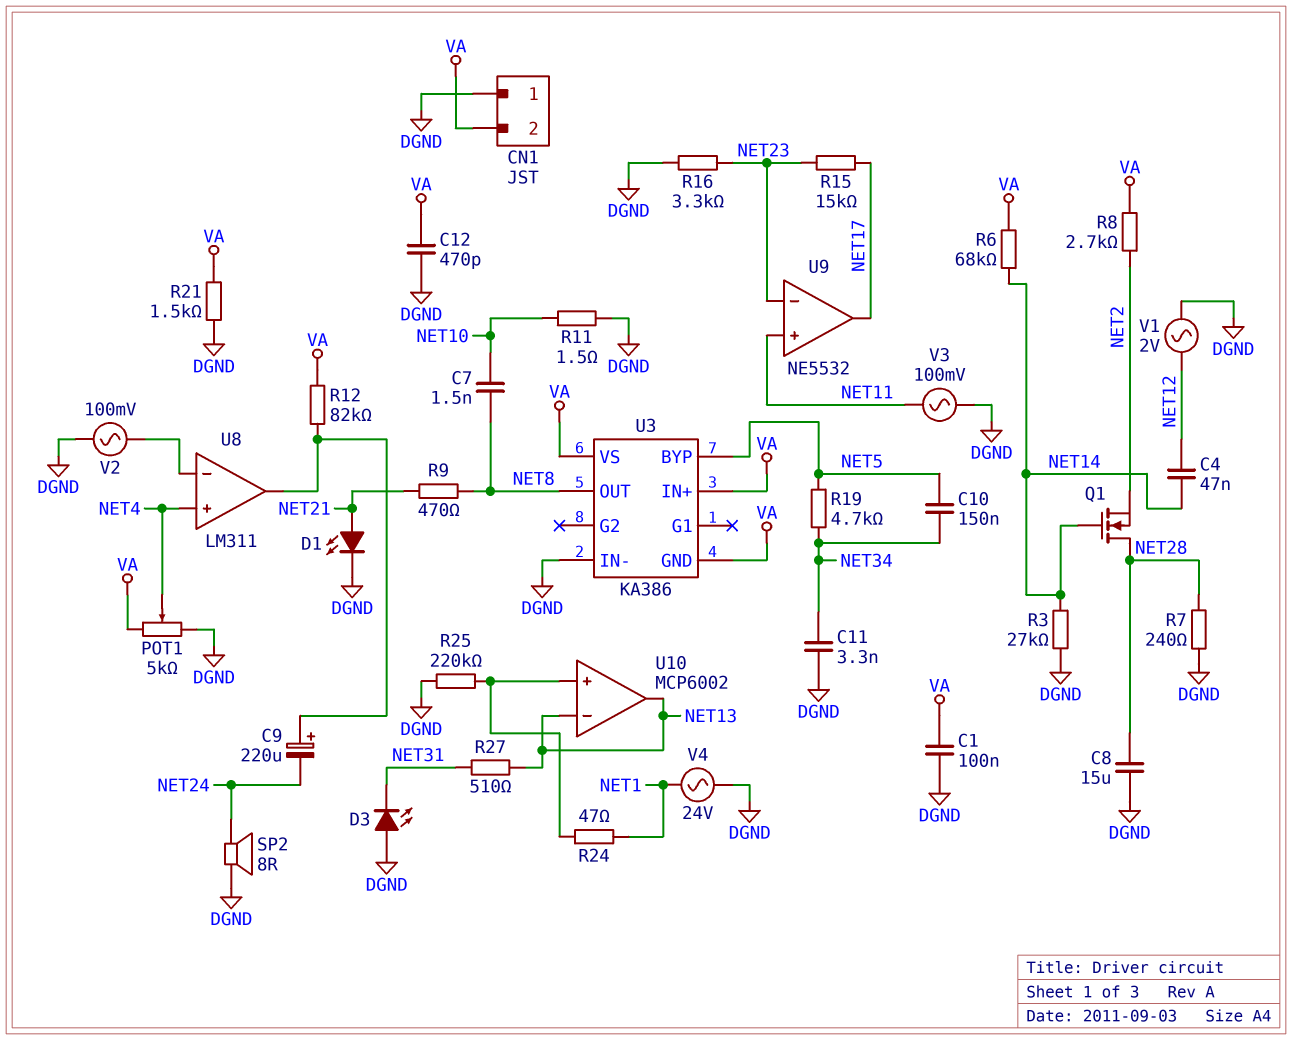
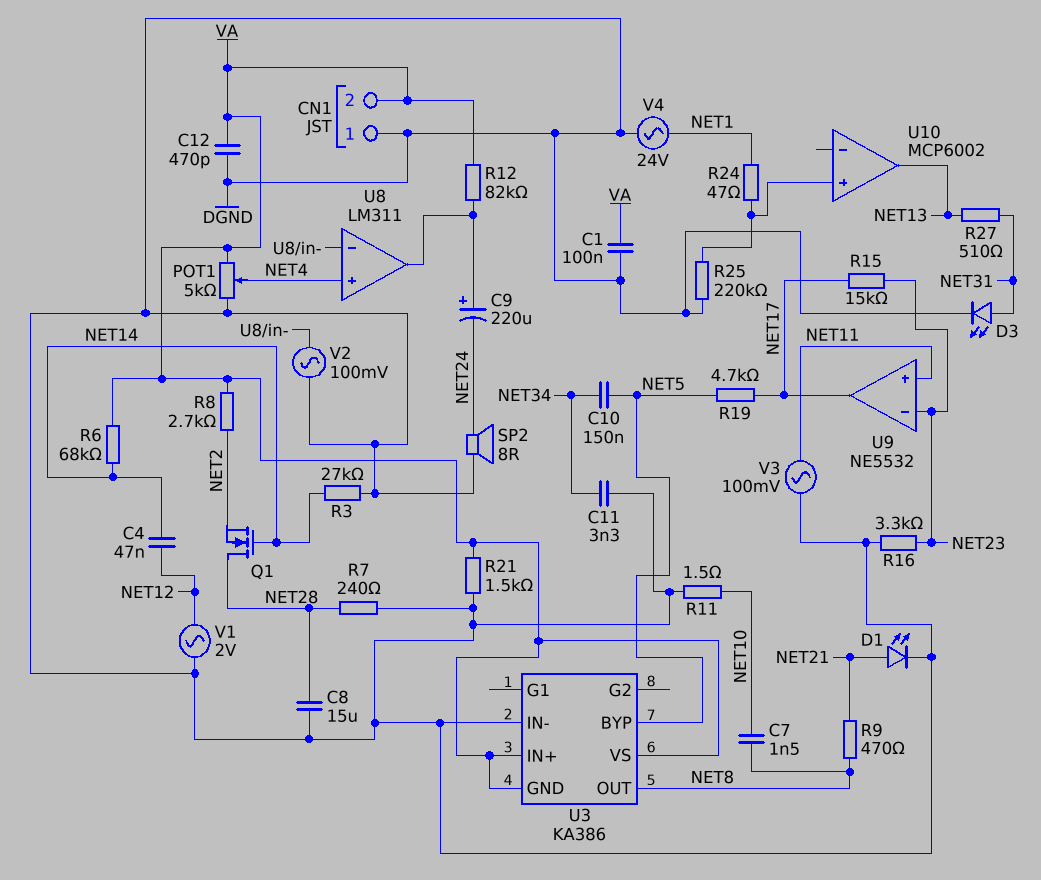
D3: LED (A DGND, K NET31) -> LED (A NET31, K DGND)
R19: 4.7k (NET5, NET34) -> 4.7k (NET5, NET17)
U10 pin in-: NET13 -> none

